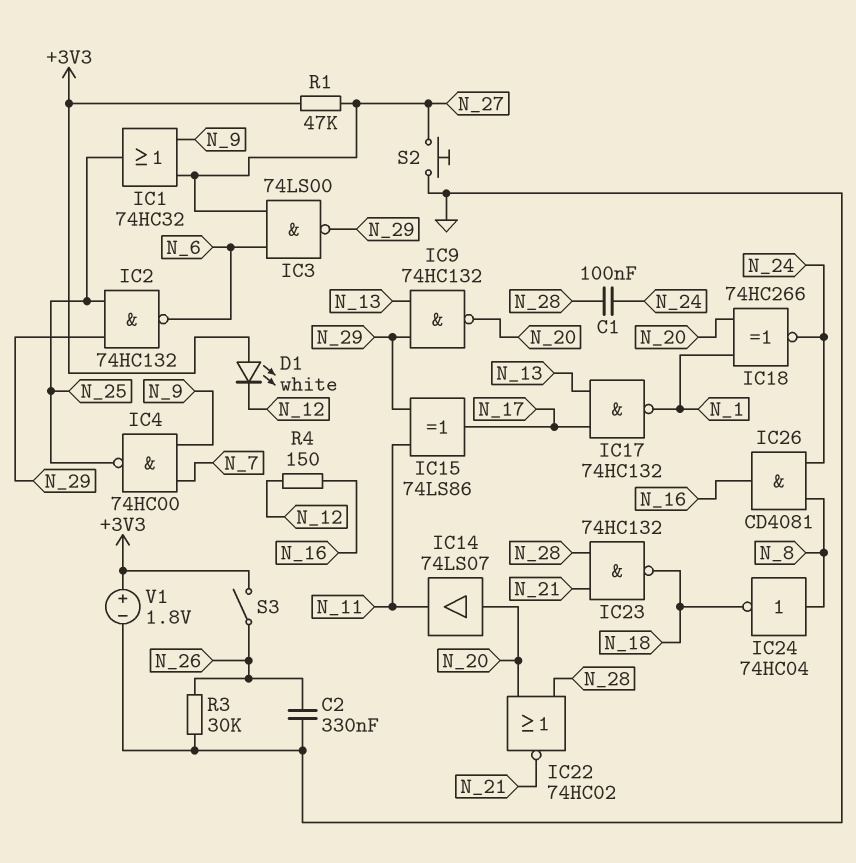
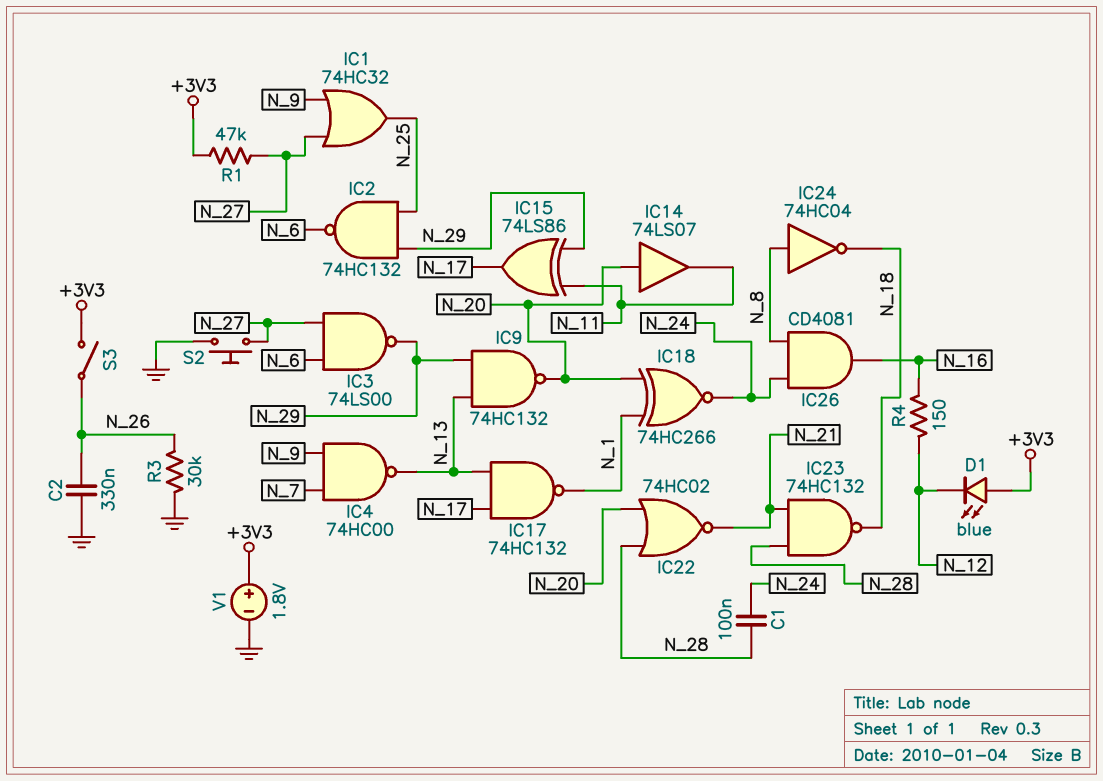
D1: LED white (A +3V3, K N_12) -> LED blue (A +3V3, K N_12)
IC4: NAND 74HC00 (in N_7, in N_9, out N_25) -> NAND 74HC00 (in N_7, in N_9, out N_13)

